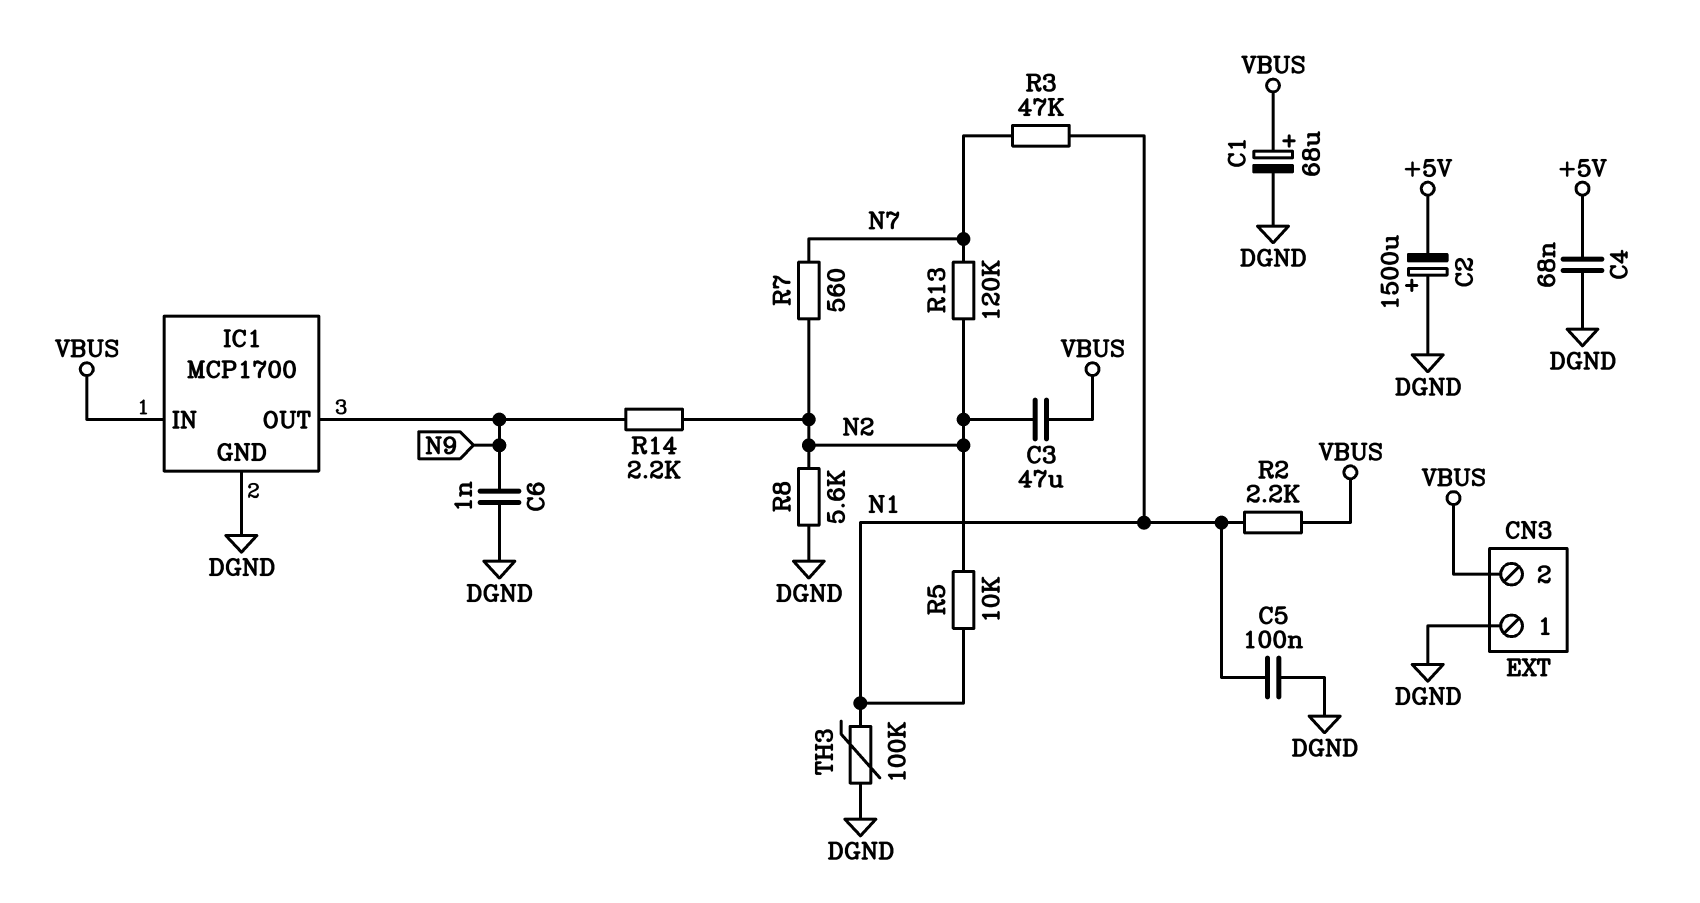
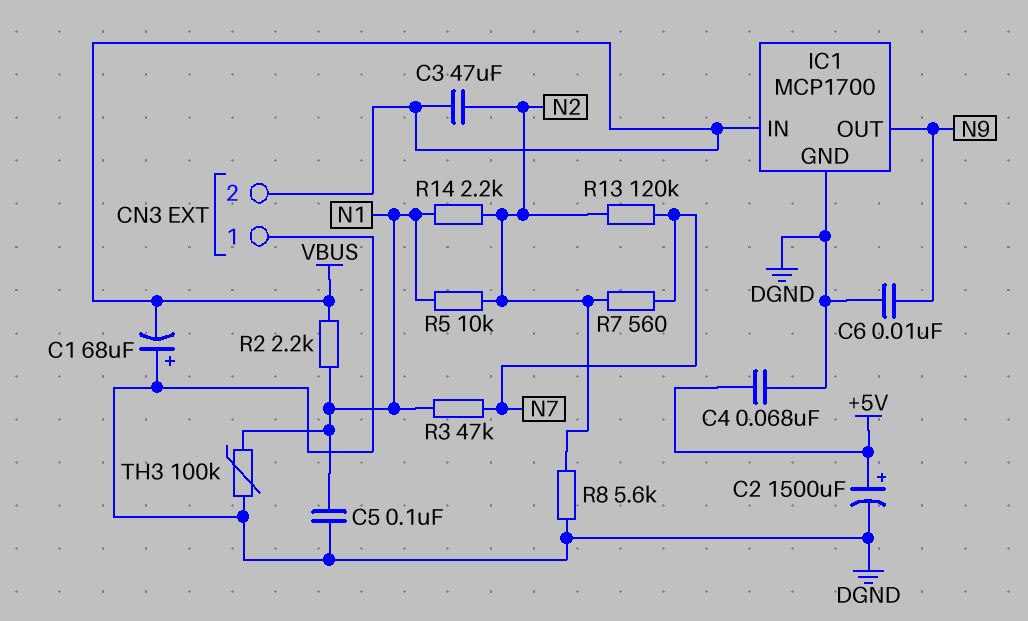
C1: 68uF (plus VBUS, minus DGND) -> 68uF (plus DGND, minus VBUS)
C2: 1500uF (plus DGND, minus +5V) -> 1500uF (plus +5V, minus DGND)
C6: 1nF (DGND, N9) -> 10nF (DGND, N9)
R14: 2.2k (N2, N9) -> 2.2k (N1, N2)

